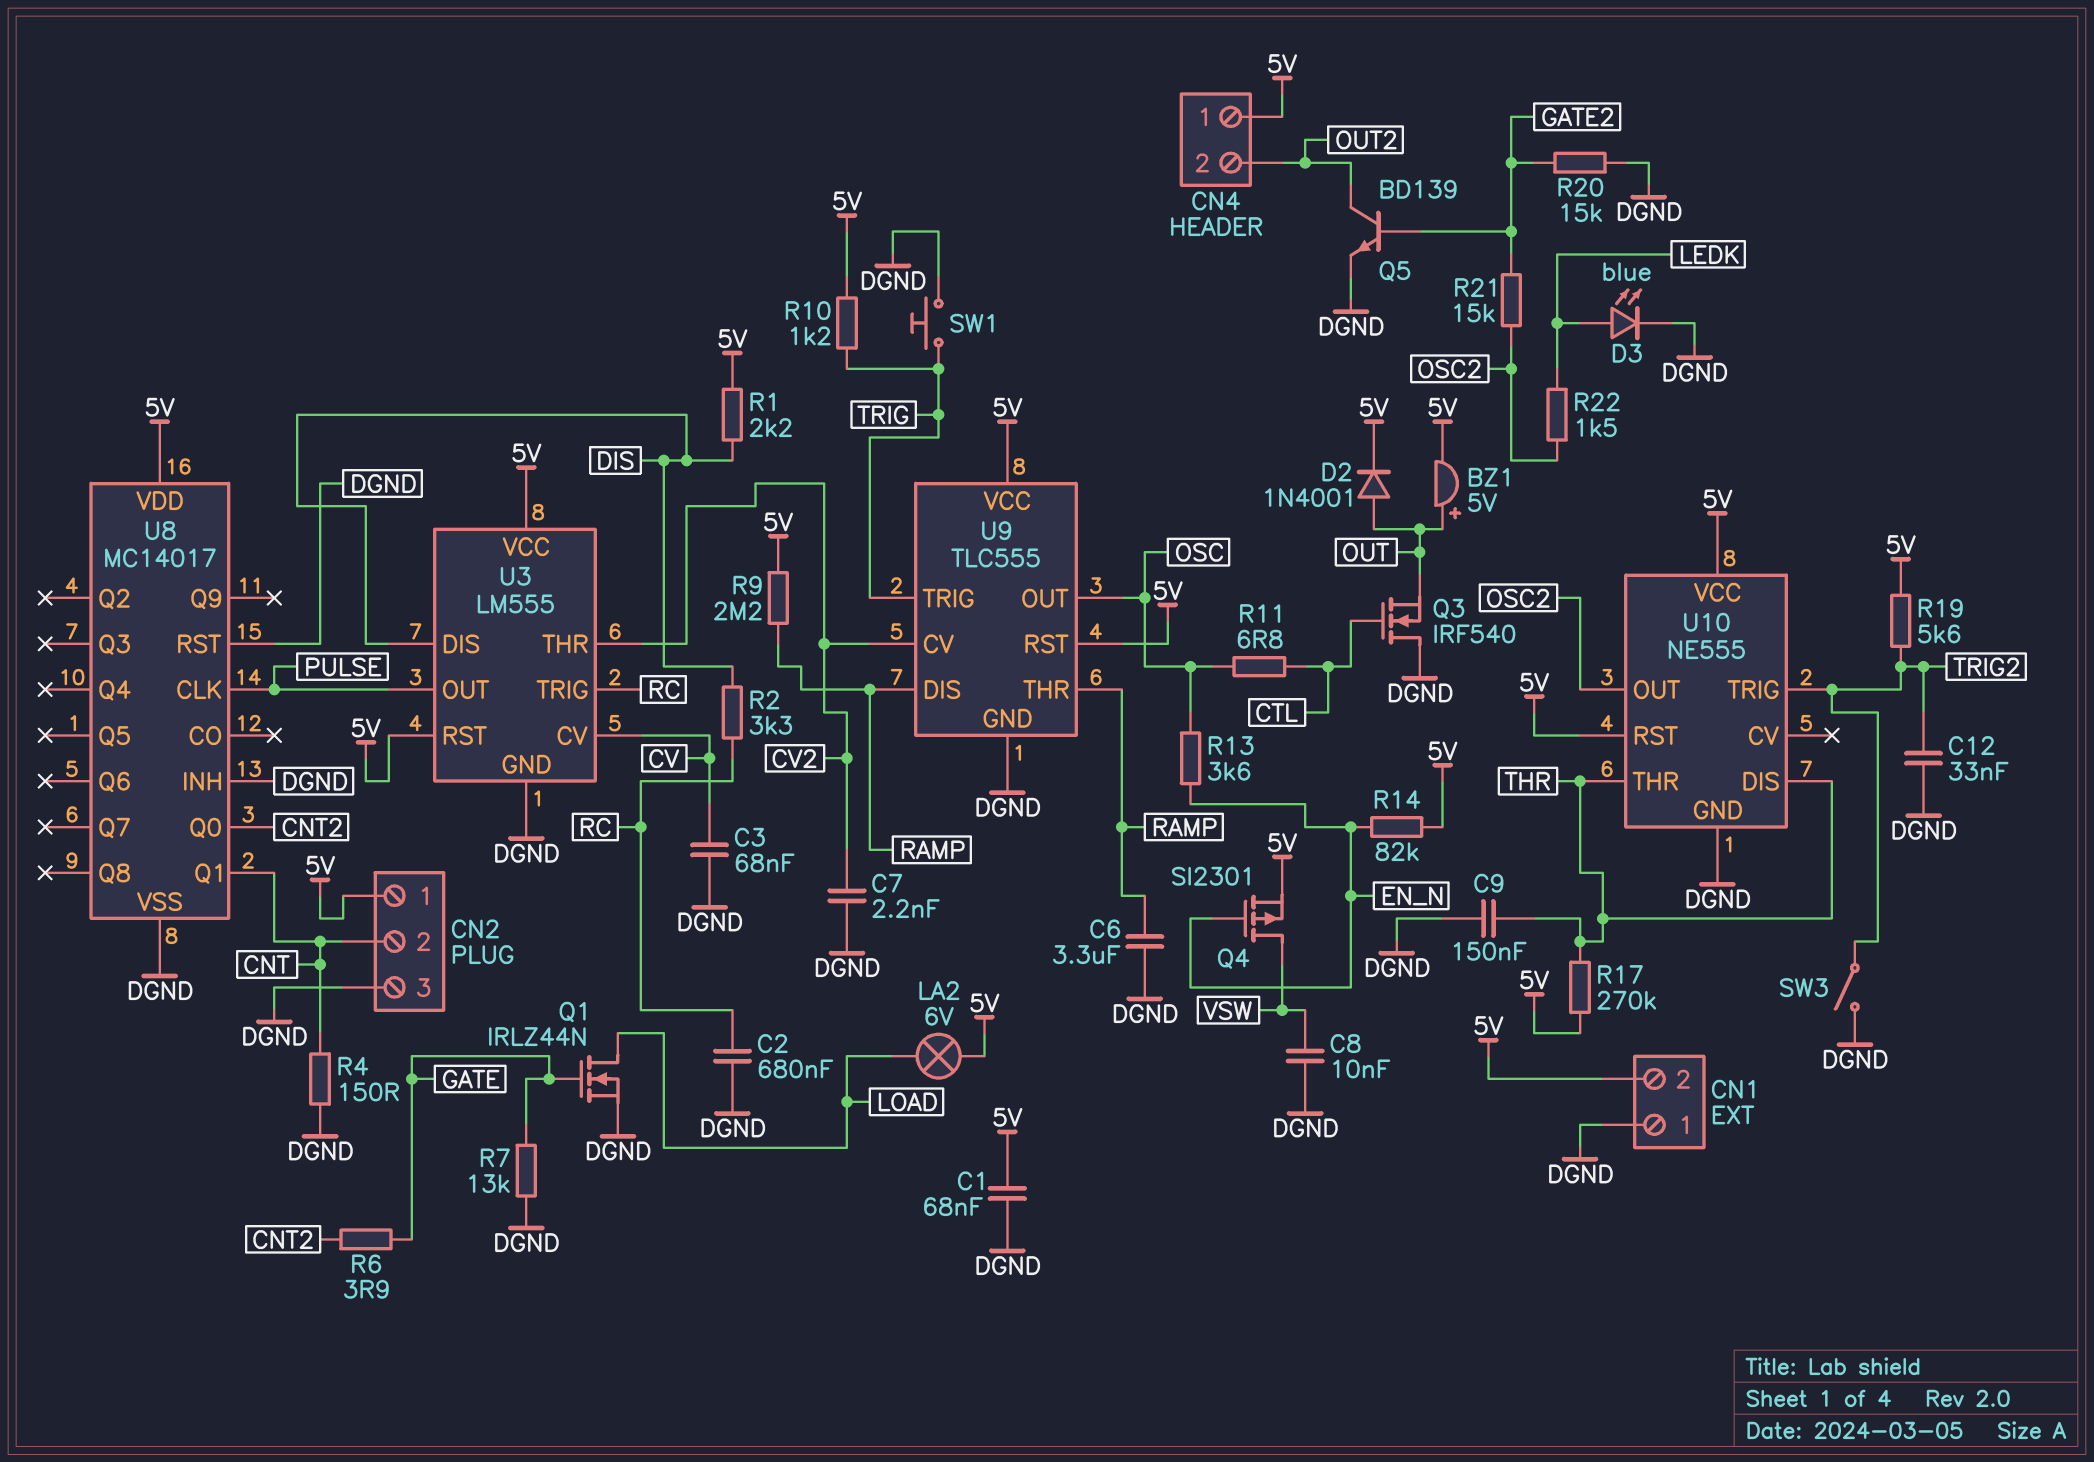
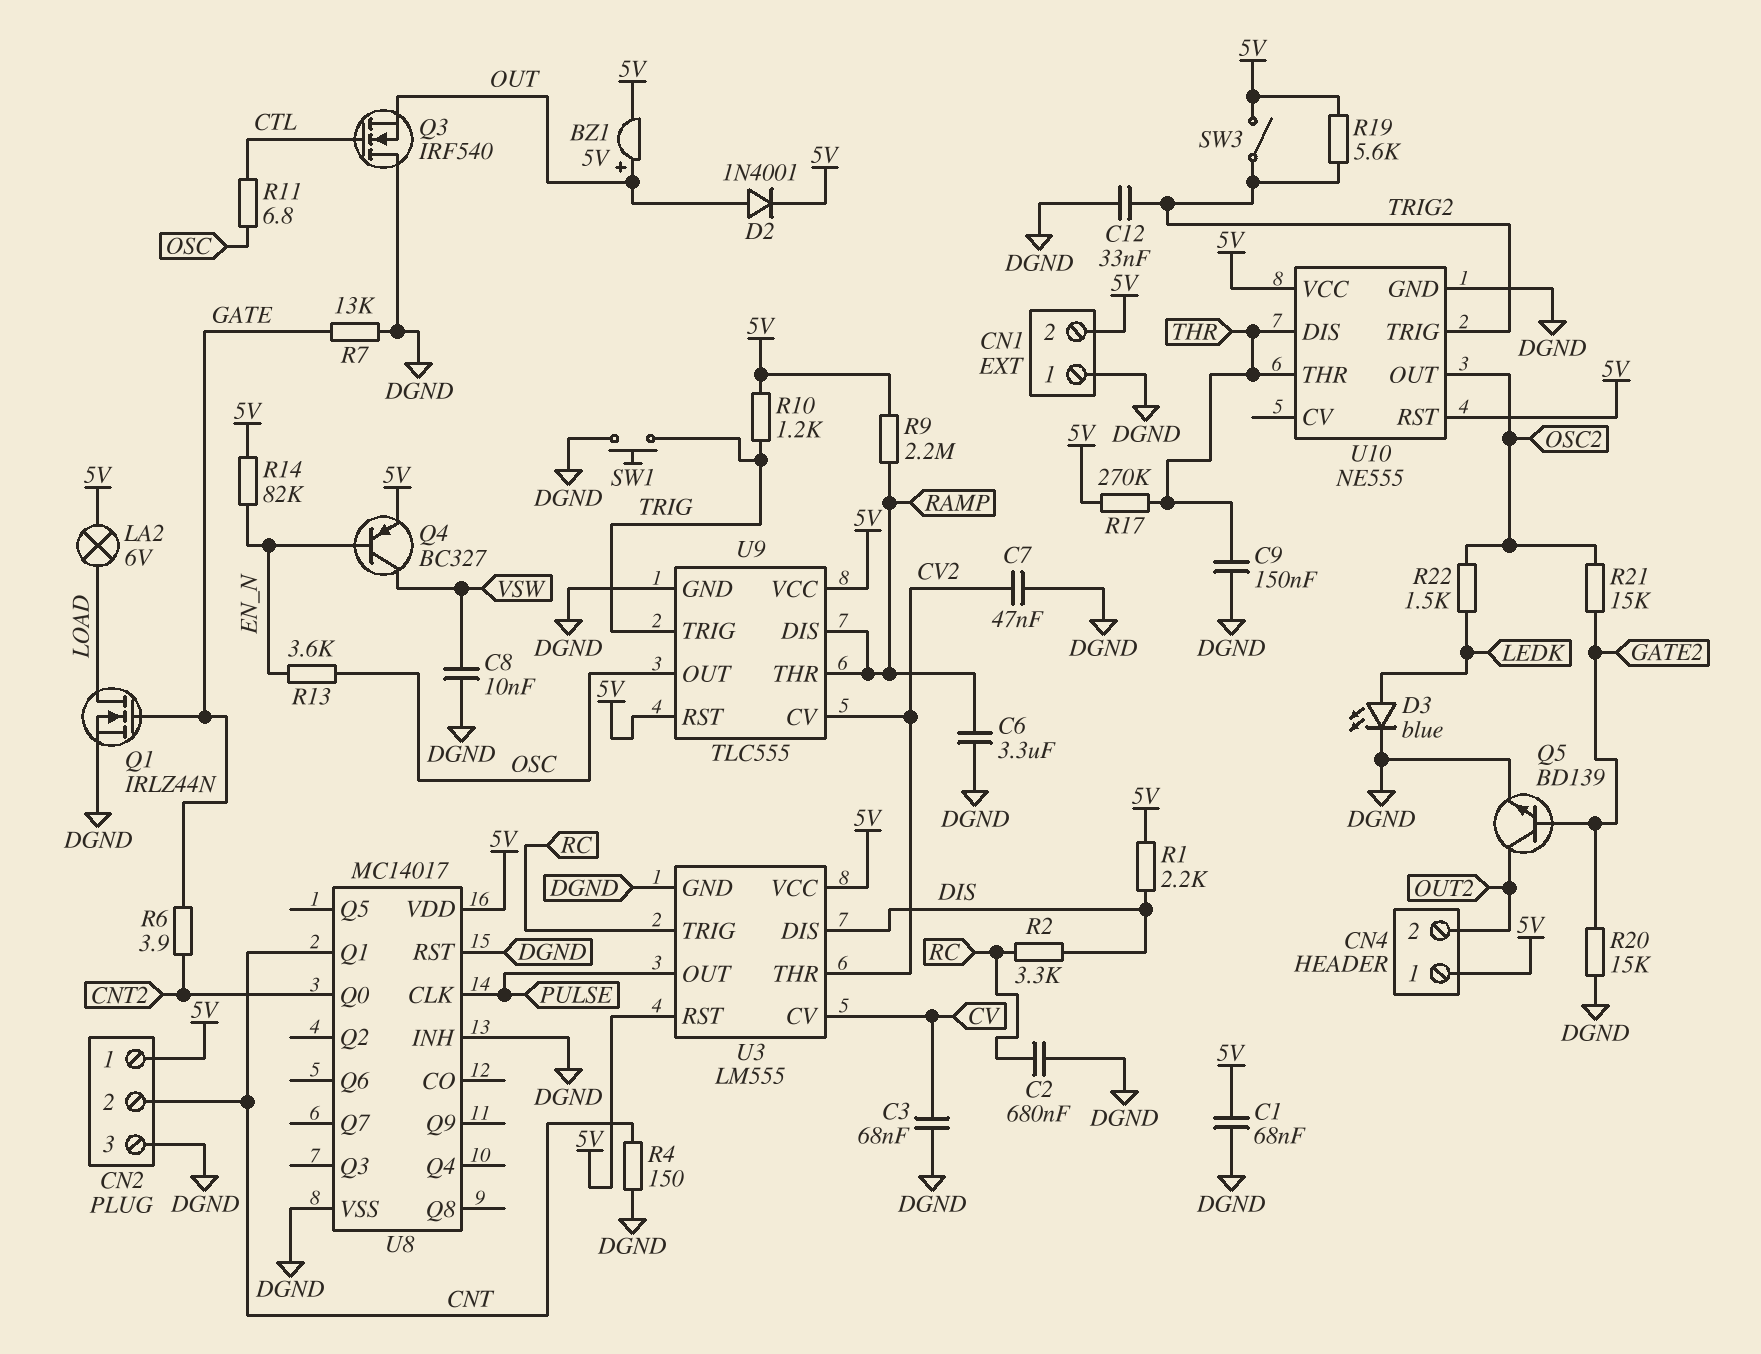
C7: 2.2nF (CV2, DGND) -> 47nF (CV2, DGND)
Q4: PMOS SI2301 (G EN_N, D VSW, S 5V) -> PNP BC327 (B EN_N, C VSW, E 5V)
SW3: switch (DGND, TRIG2) -> switch (5V, TRIG2)

